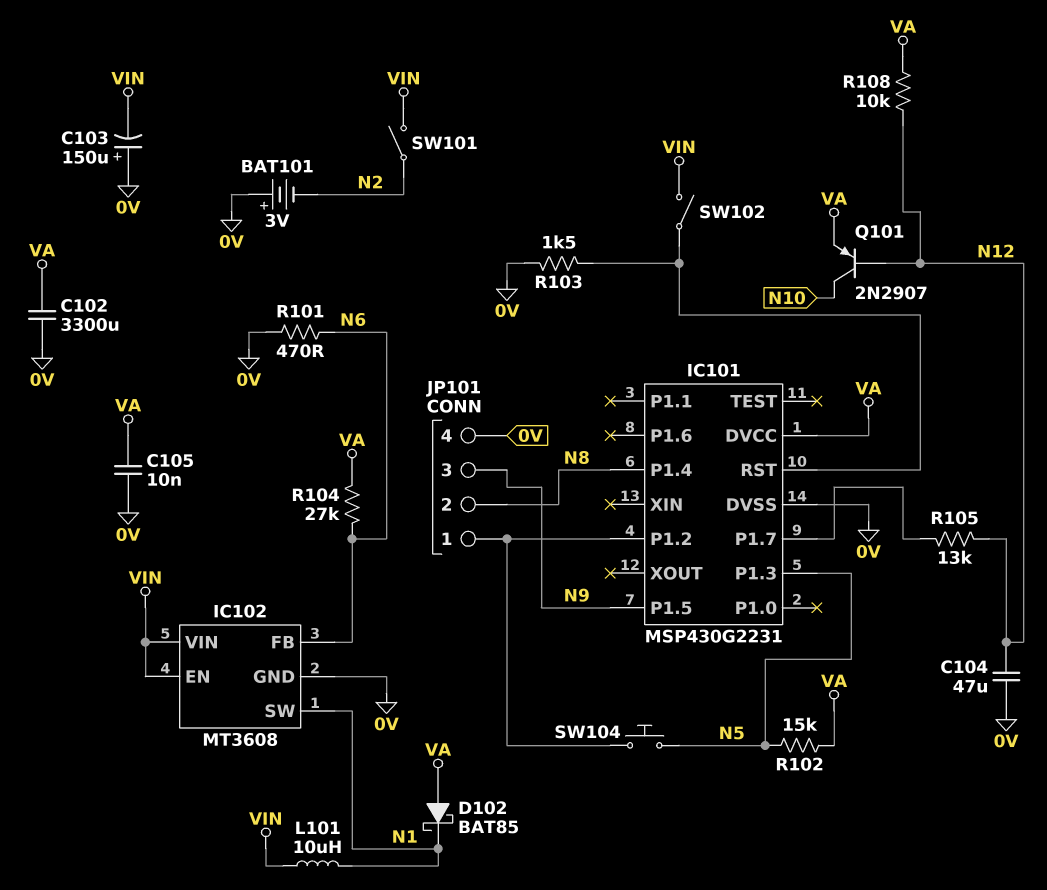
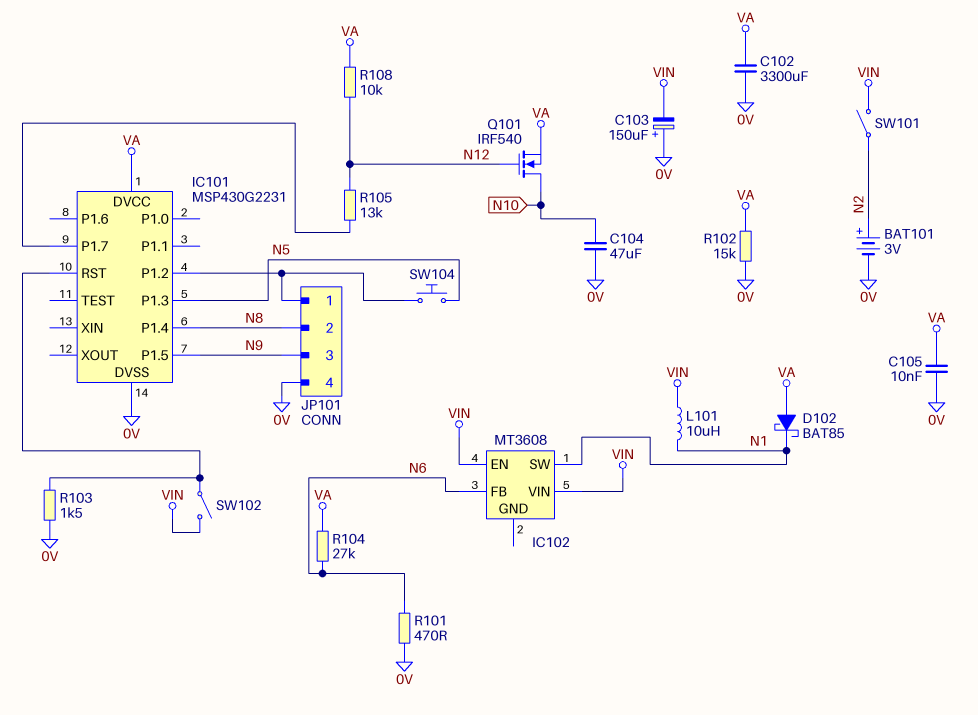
BAT101: 3V (plus 0V, minus N2) -> 3V (plus N2, minus 0V)
C104: 47uF (0V, N12) -> 47uF (0V, N10)
IC102 pin GND: 0V -> none
Q101: PNP 2N2907 (B N12, C N10, E VA) -> NMOS IRF540 (G N12, D N10, S VA)
R102: 15k (N5, VA) -> 15k (0V, VA)

